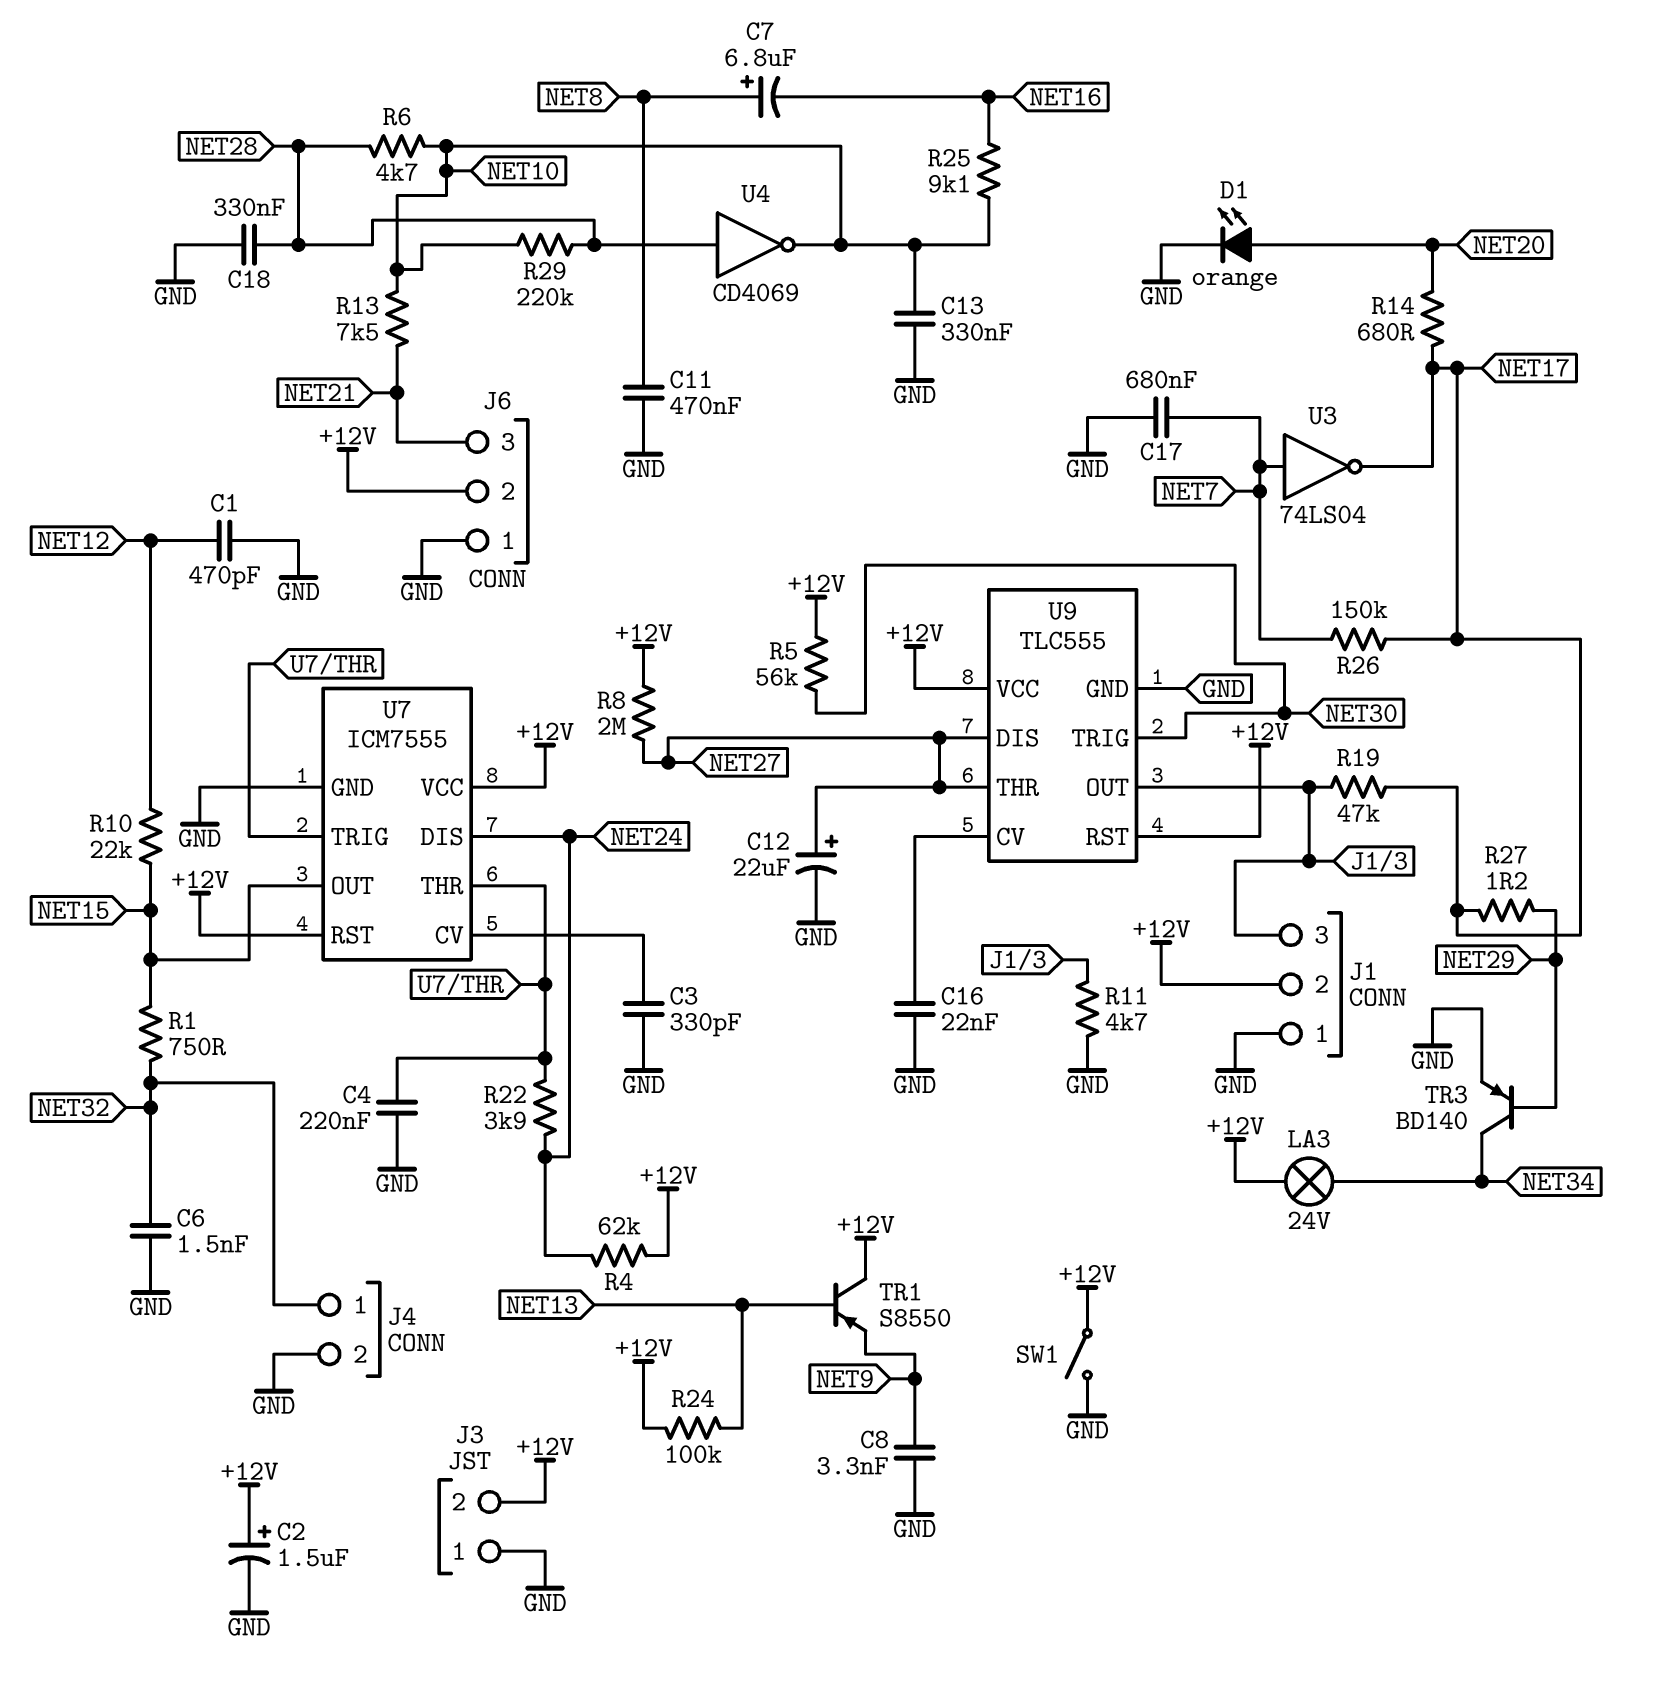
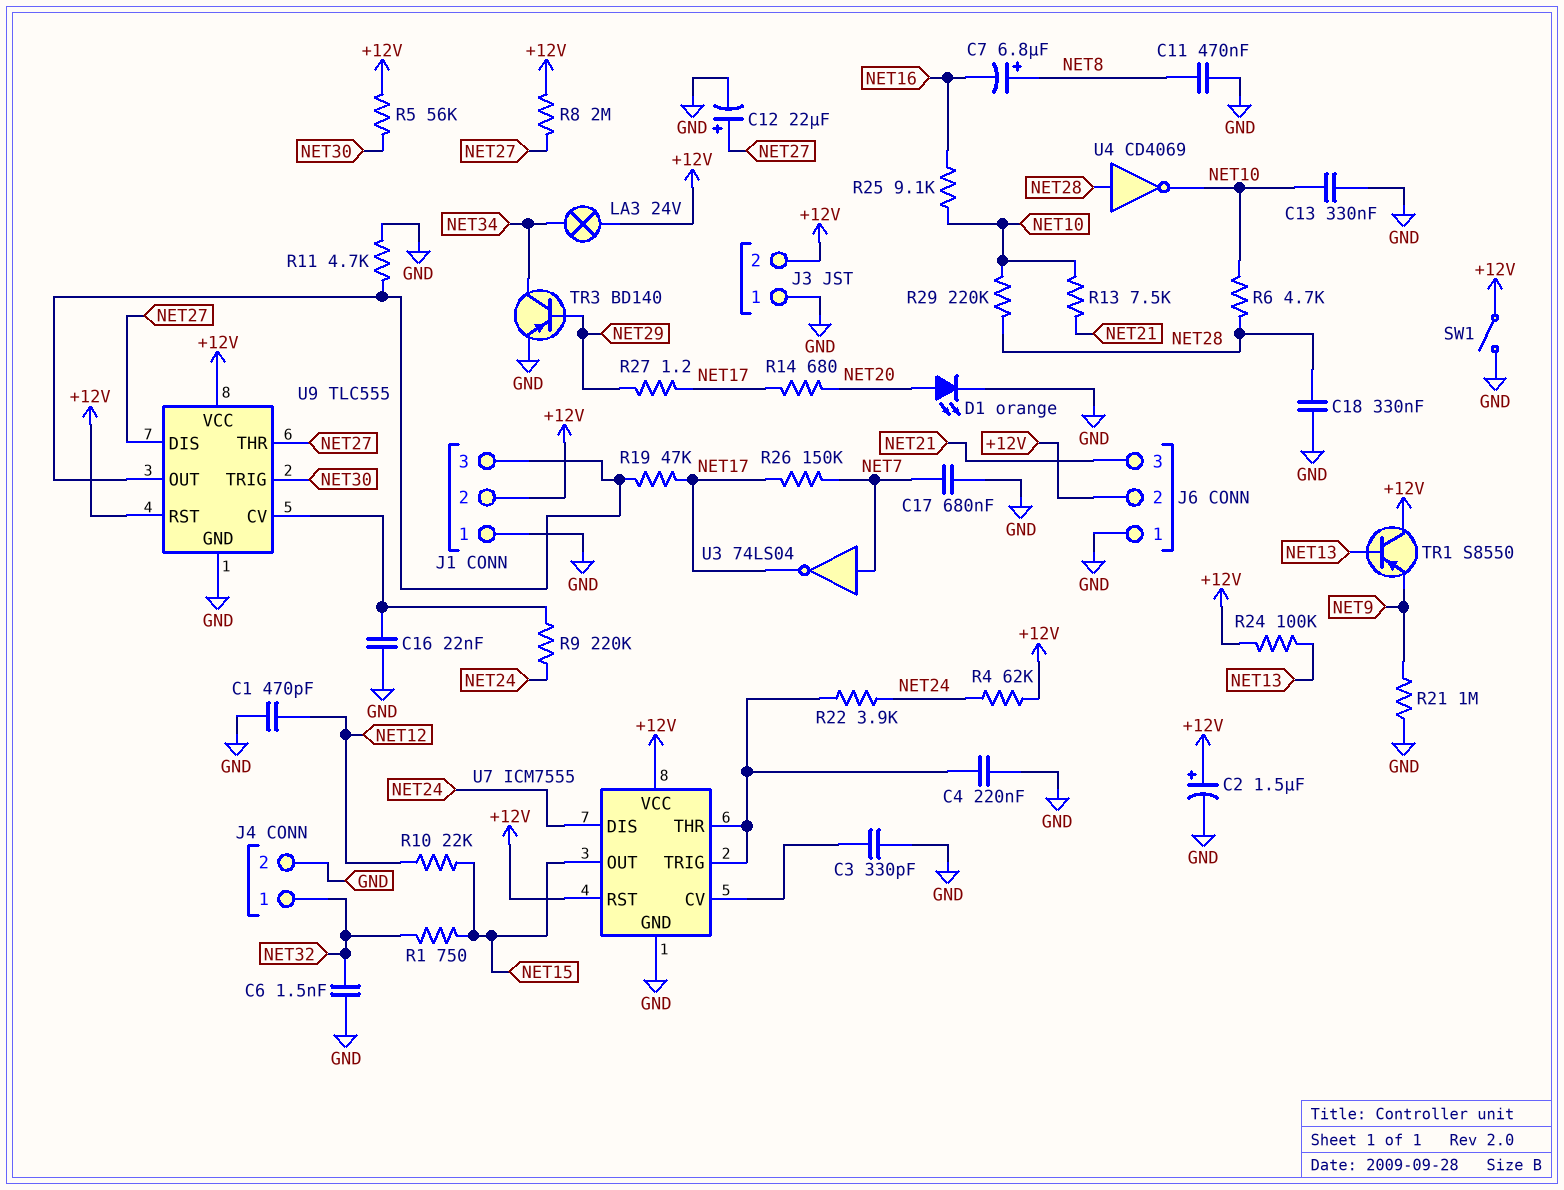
C8: 3.3nF (GND, NET9) -> none
R9: none -> 220k (NET24, U9/CV)
R21: none -> 1M (GND, NET9)

